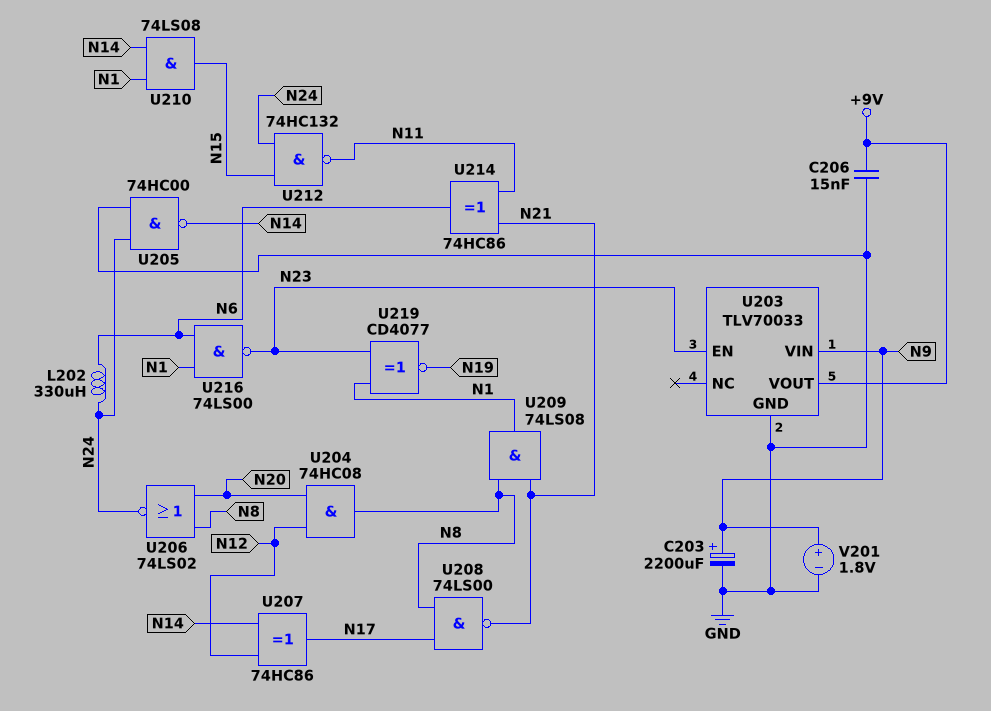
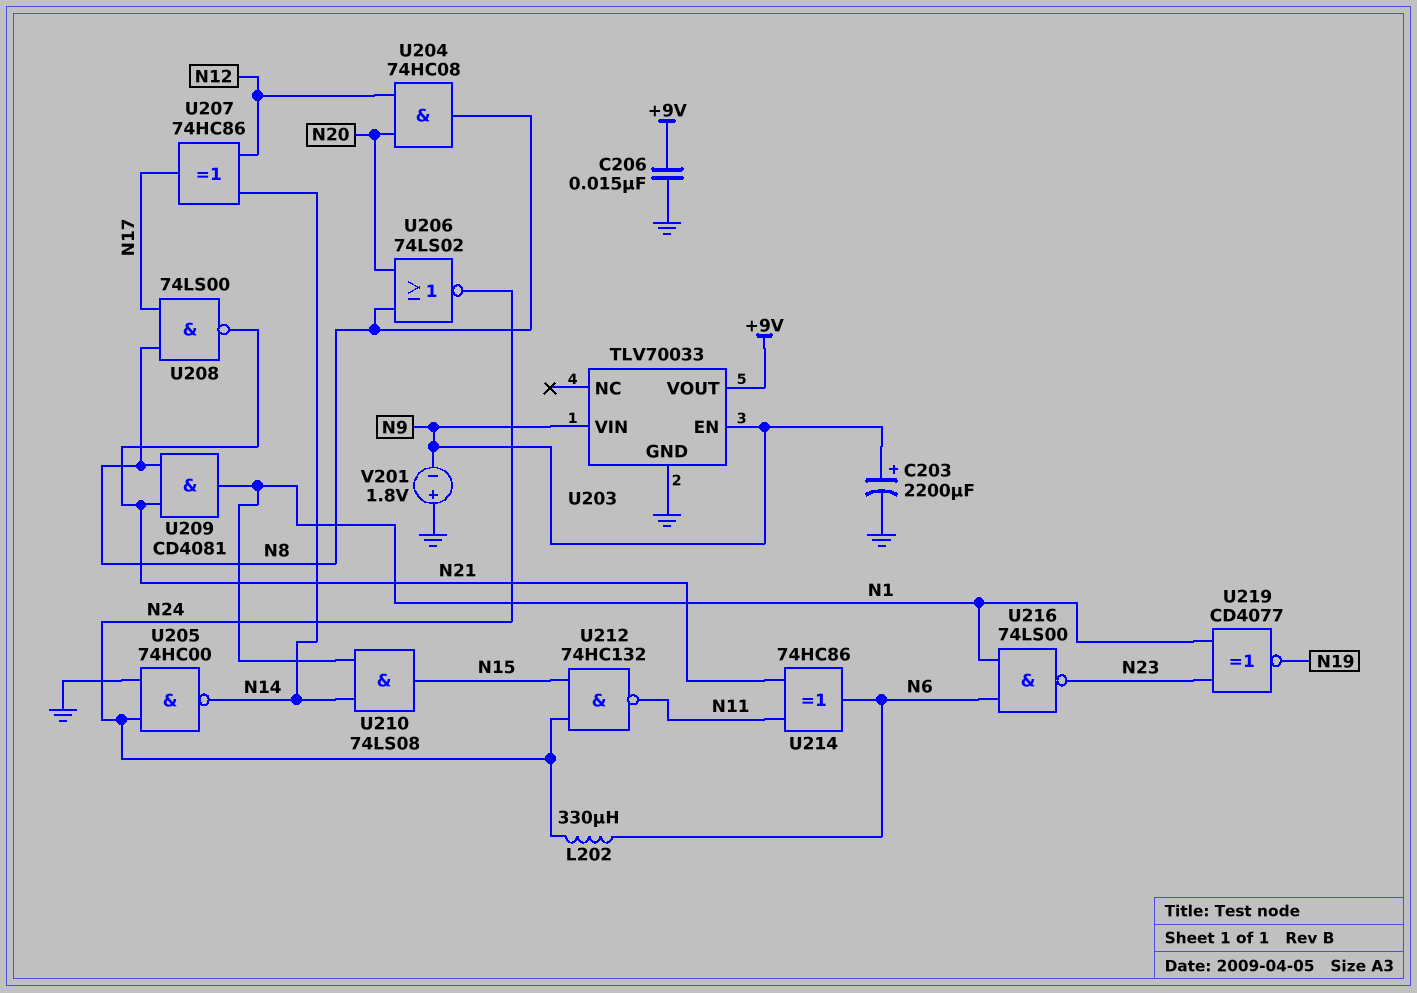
U203 pin EN: N23 -> N9
U209: AND 74LS08 (in N8, in N21, out N1) -> AND CD4081 (in N8, in N21, out N1)
V201: 1.8V (plus N9, minus GND) -> 1.8V (plus GND, minus N9)

